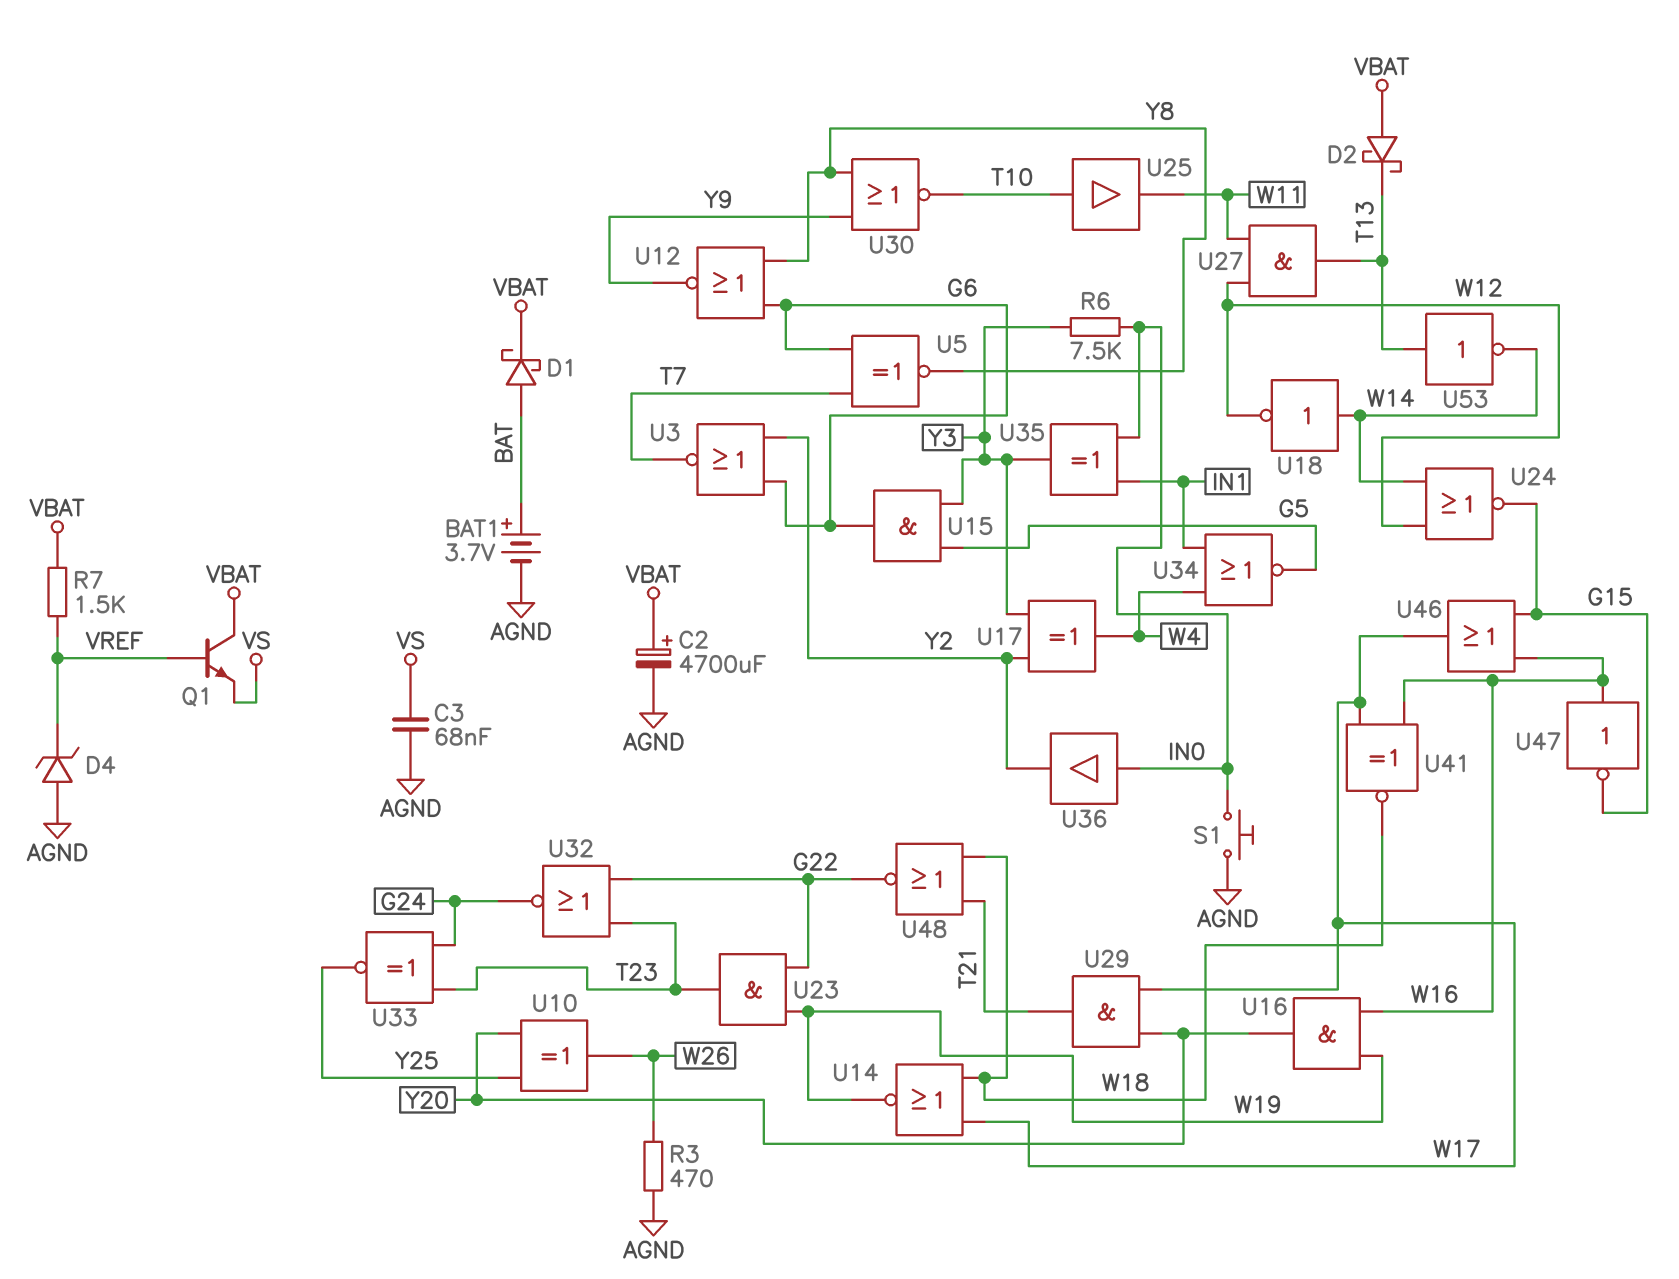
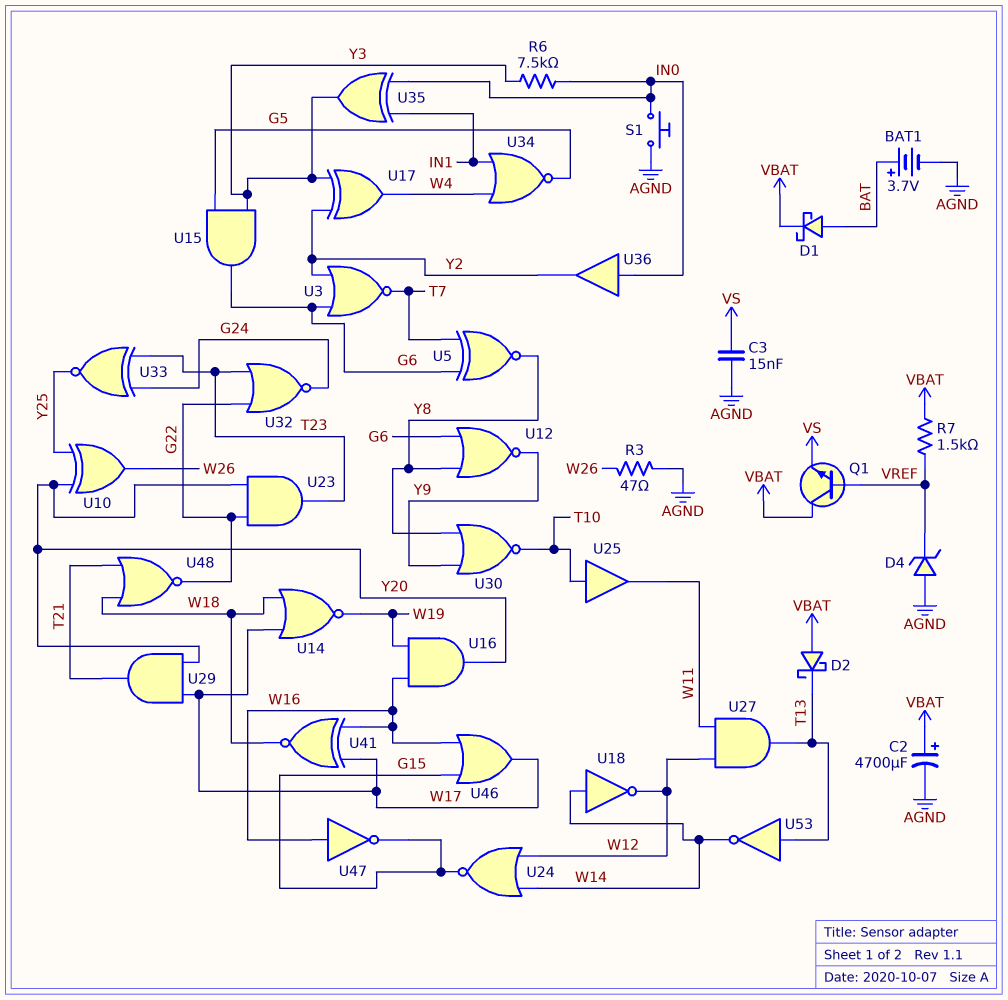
C3: 68nF (AGND, VS) -> 15nF (AGND, VS)
R3: 470 (AGND, W26) -> 47 (AGND, W26)
U23: AND (in G22, in W19, out T23) -> AND (in G22, in Y20, out T23)

